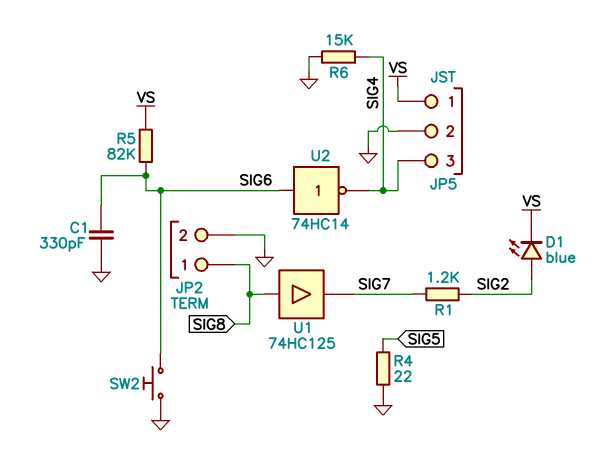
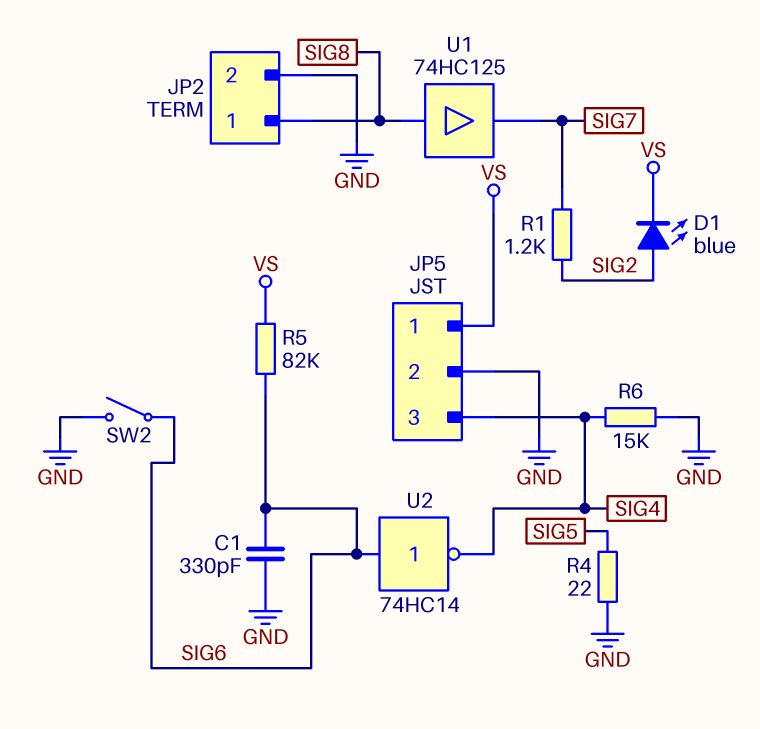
SW2: button (GND, SIG6) -> switch (GND, SIG6)

